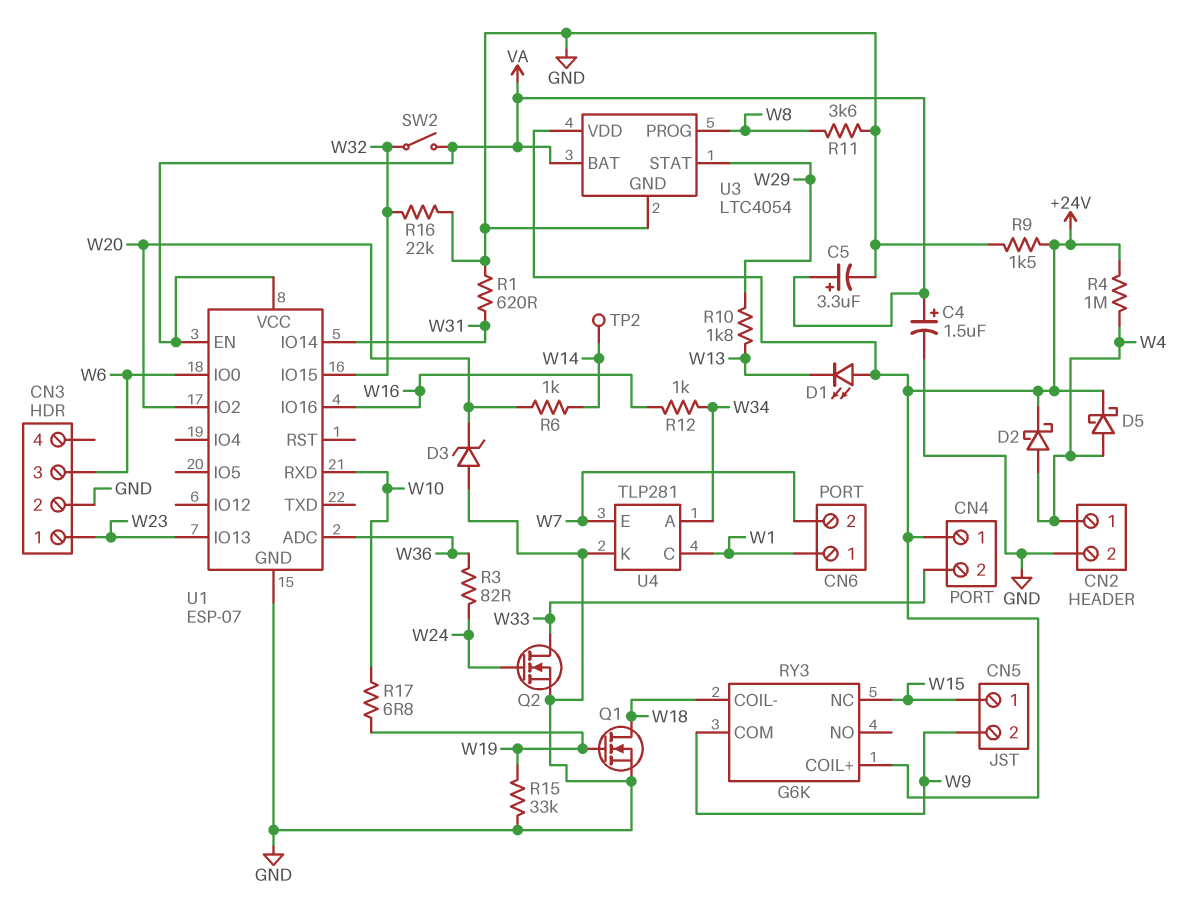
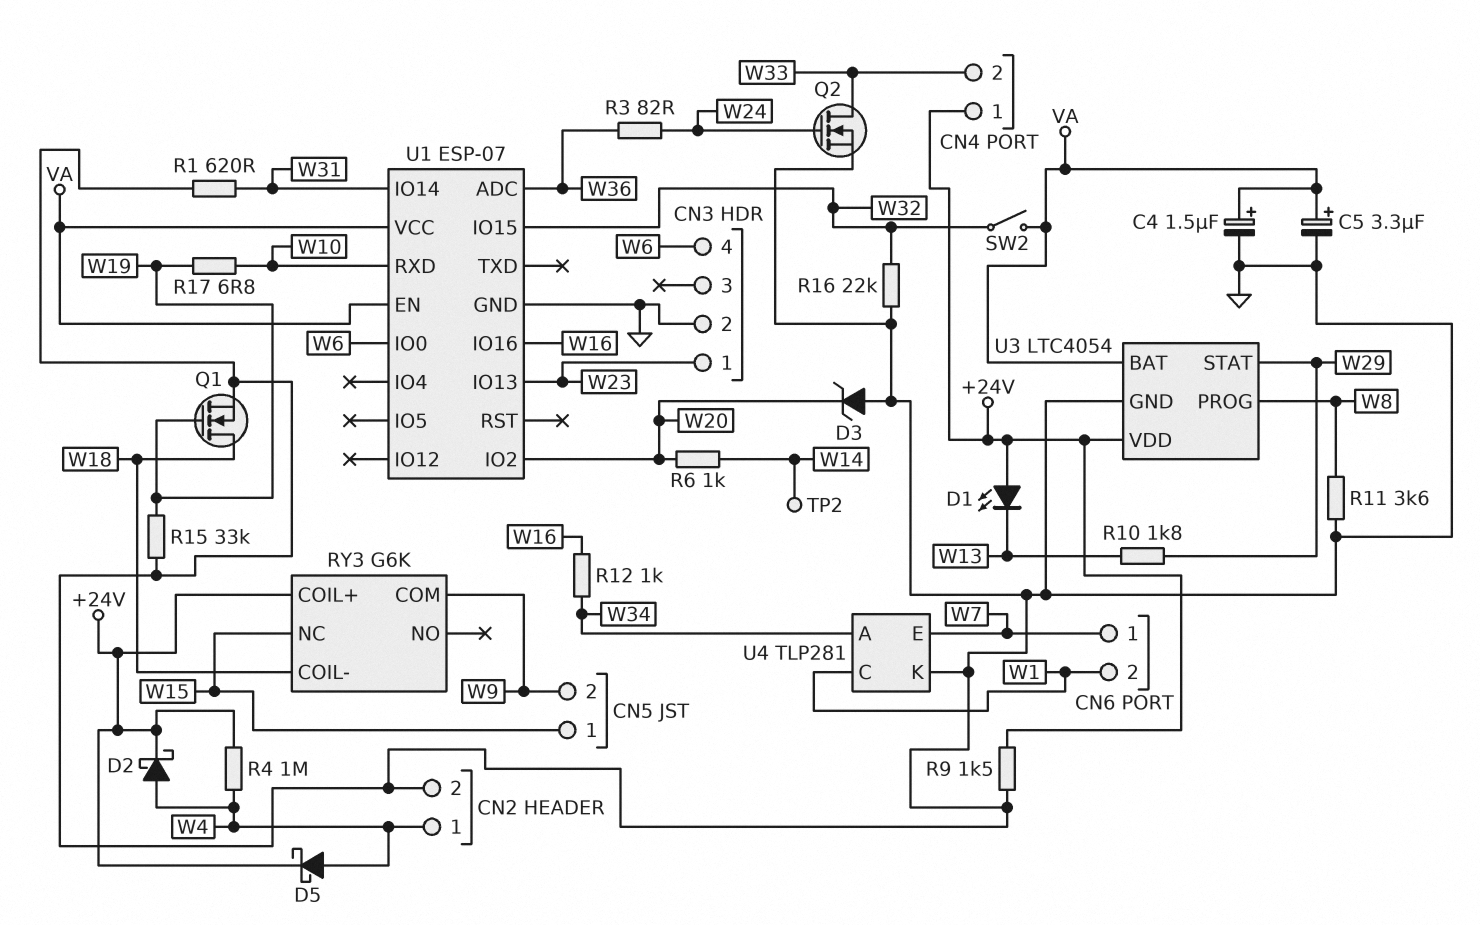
CN3 pin 3: W6 -> none
CN3 pin 4: none -> W6
CN6 pin 1: W1 -> W7
CN6 pin 2: W7 -> W1

